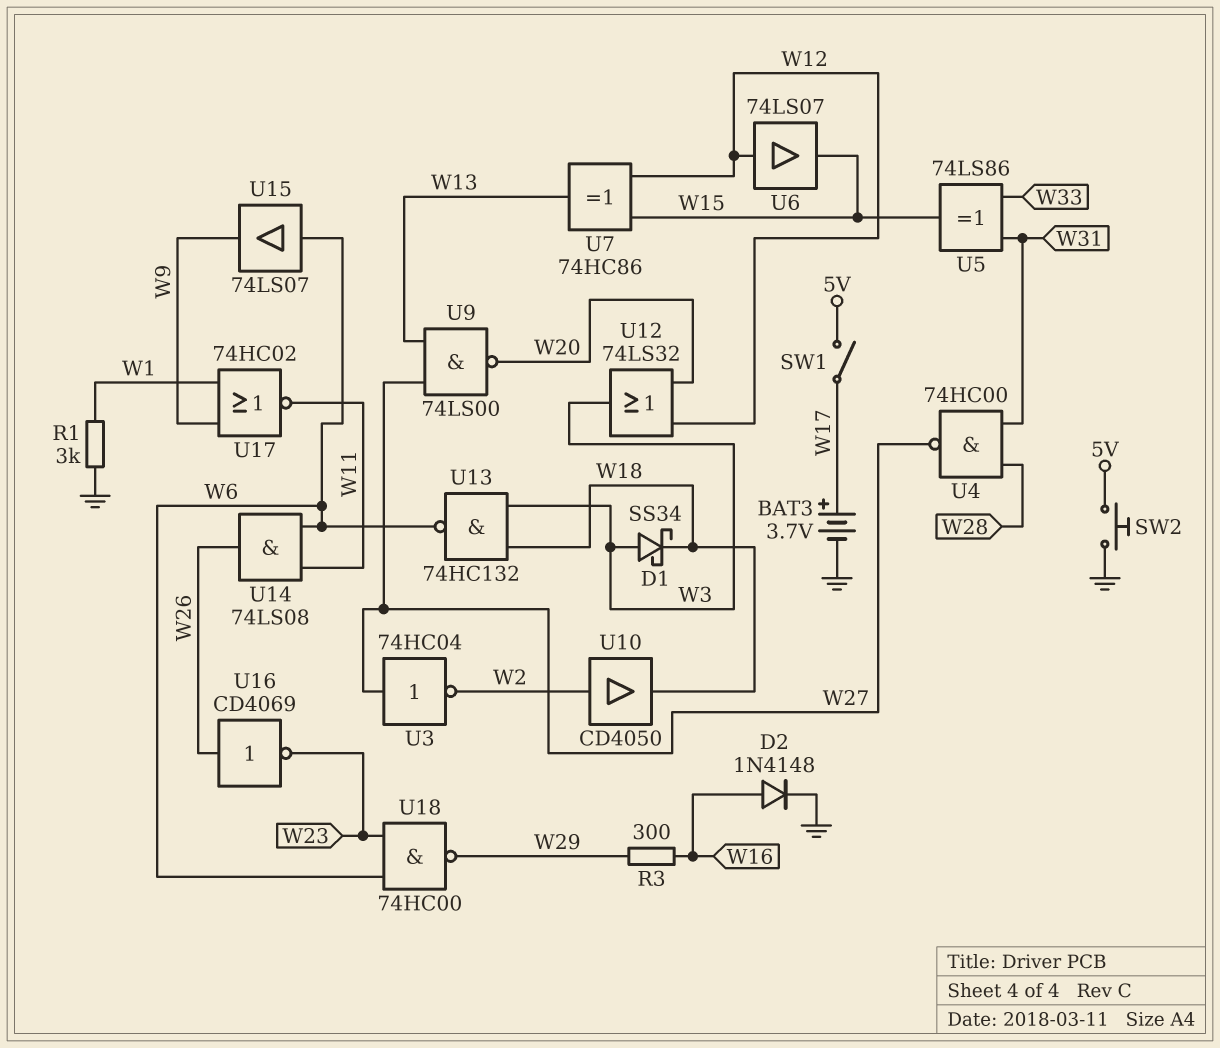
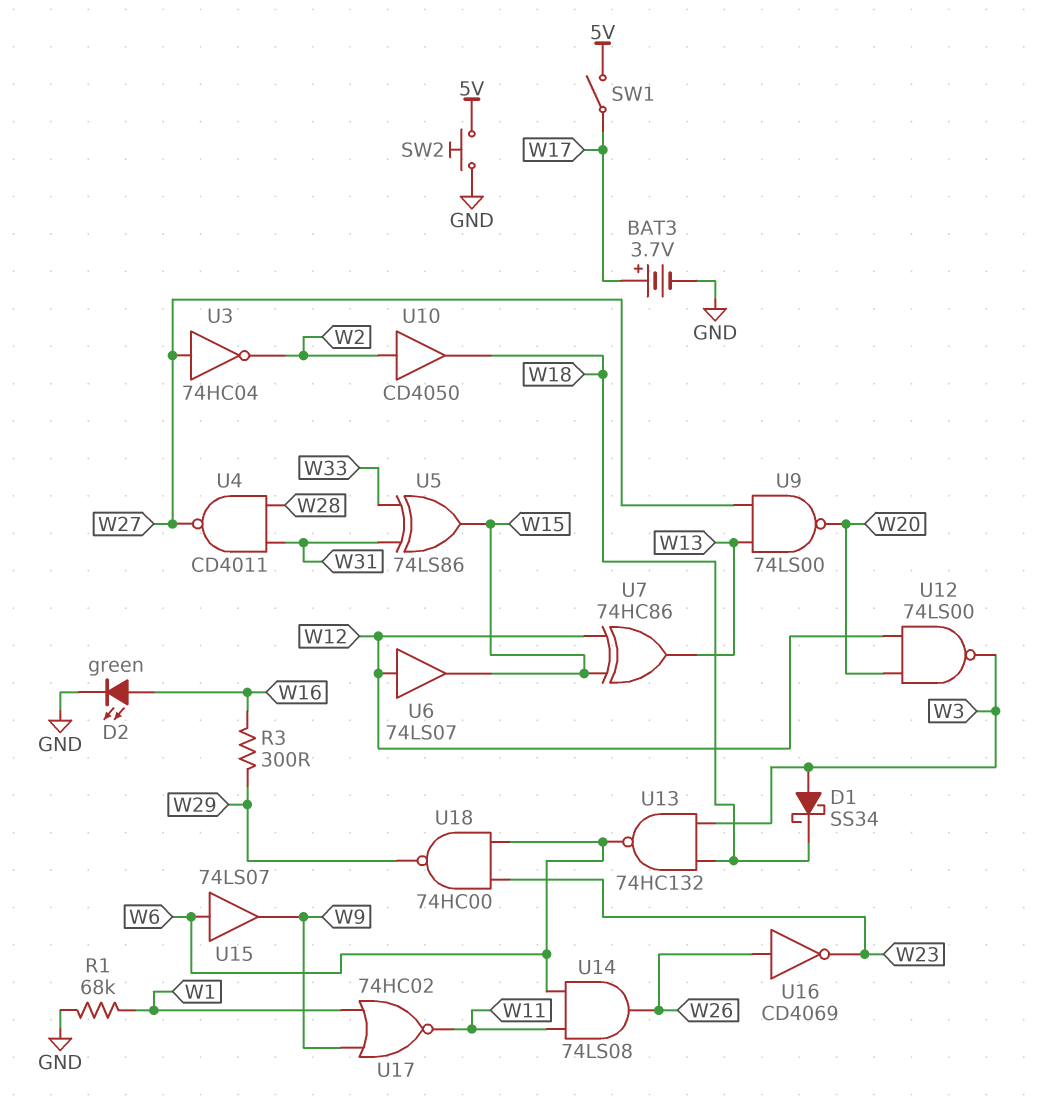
D2: diode 1N4148 (A W16, K GND) -> LED green (A W16, K GND)
R1: 3k (GND, W1) -> 68k (GND, W1)
U4: NAND 74HC00 (in W28, in W31, out W27) -> NAND CD4011 (in W28, in W31, out W27)
U12: OR 74LS32 (in W12, in W20, out W3) -> NAND 74LS00 (in W12, in W20, out W3)

